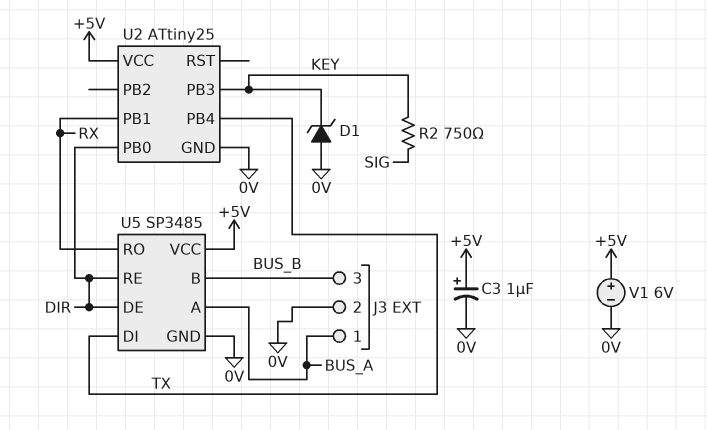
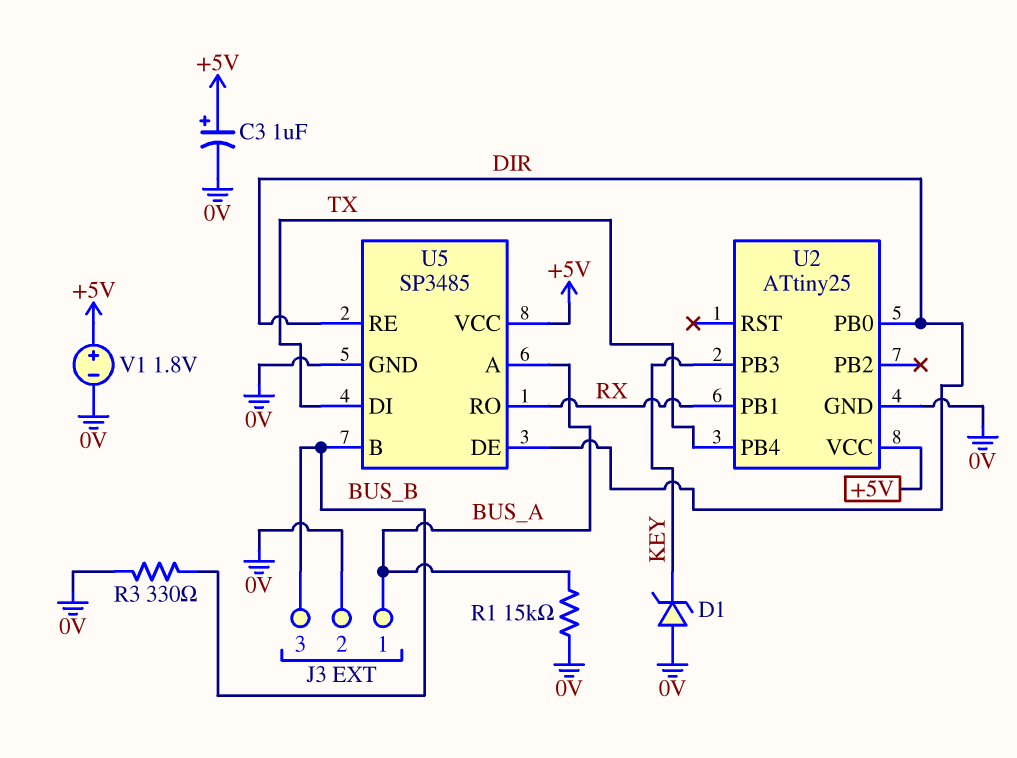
R1: none -> 15k (0V, BUS_A)
R2: 750 (KEY, SIG) -> none
R3: none -> 330 (0V, BUS_B)
V1: 6V (plus +5V, minus 0V) -> 1.8V (plus +5V, minus 0V)

